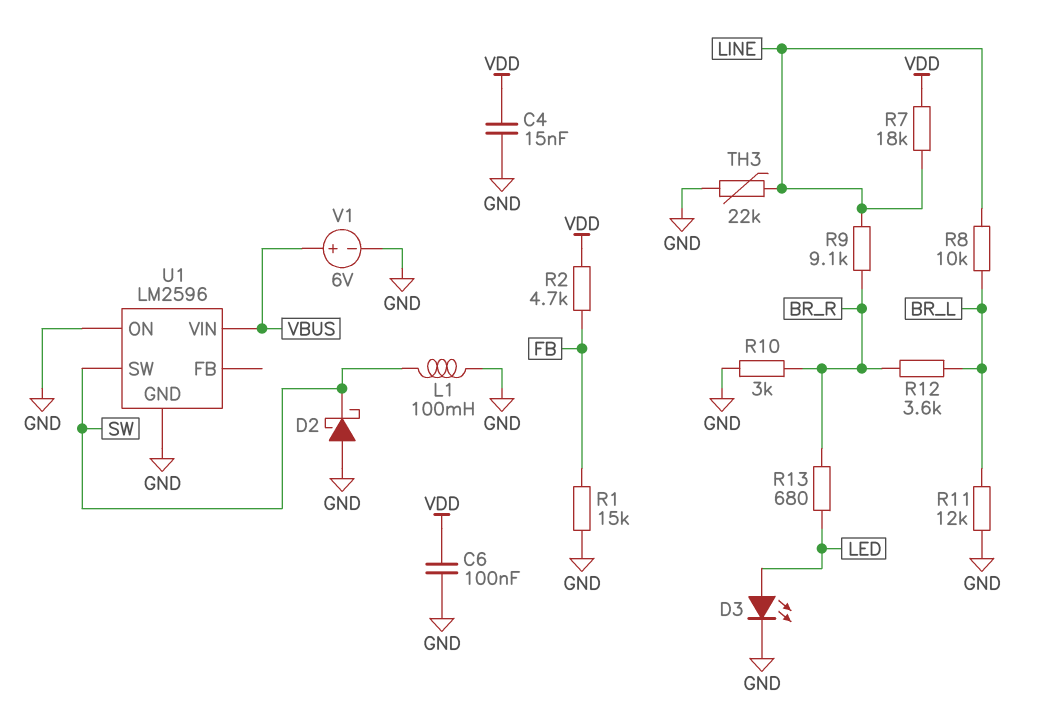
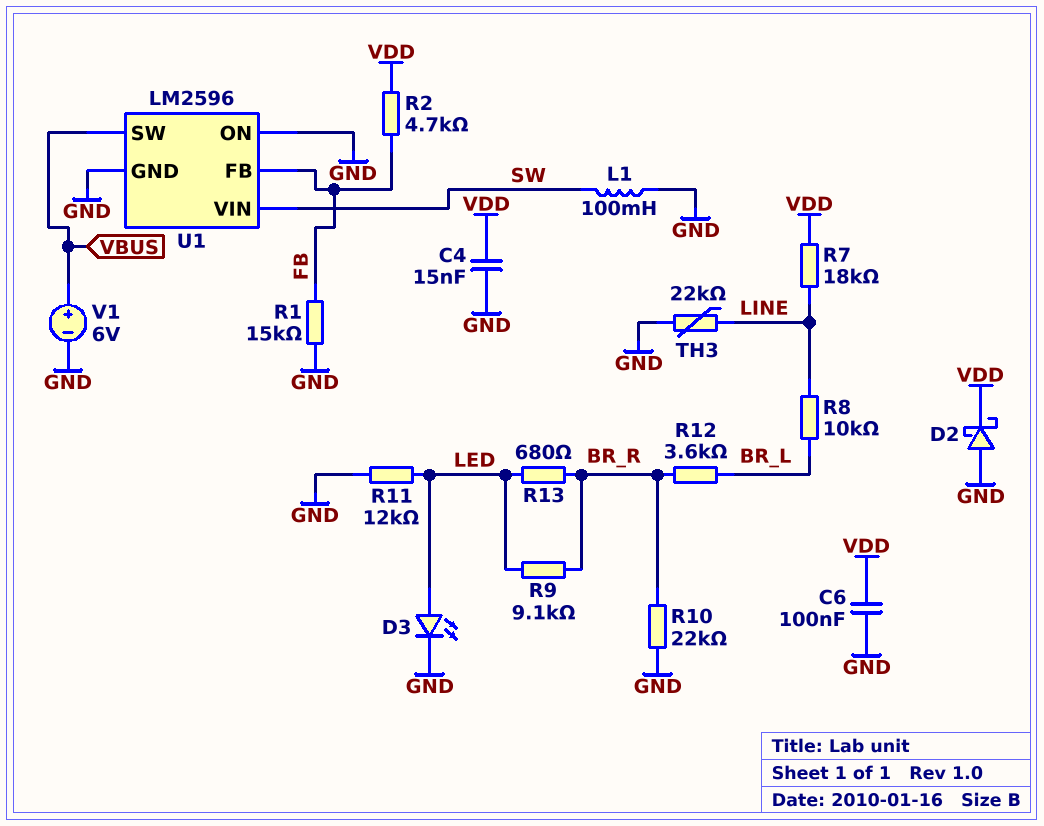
D2: schottky (A GND, K SW) -> schottky (A GND, K VDD)
R9: 9.1k (BR_R, LINE) -> 9.1k (BR_R, LED)
R10: 3k (BR_R, GND) -> 22k (BR_R, GND)
R11: 12k (BR_L, GND) -> 12k (GND, LED)
U1 pin FB: none -> FB
U1 pin SW: SW -> VBUS
U1 pin VIN: VBUS -> SW

